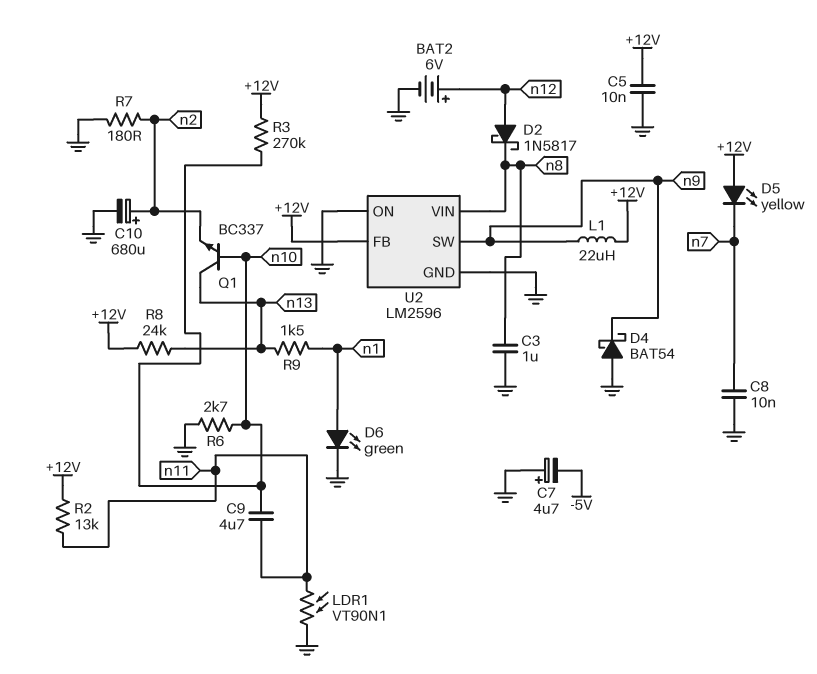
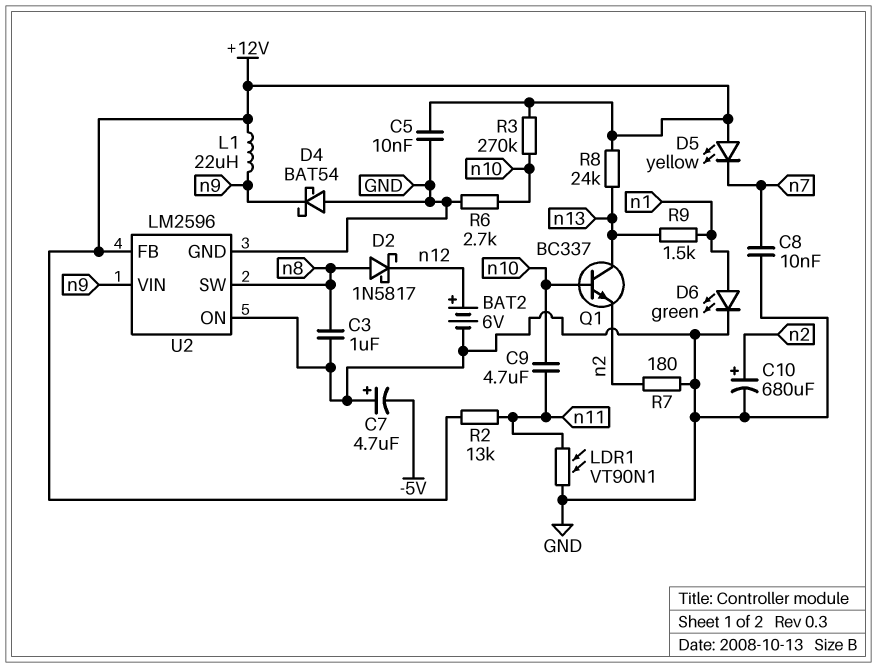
D2: schottky 1N5817 (A n12, K n8) -> schottky 1N5817 (A n8, K n12)
U2 pin SW: n9 -> n8
U2 pin VIN: n8 -> n9

